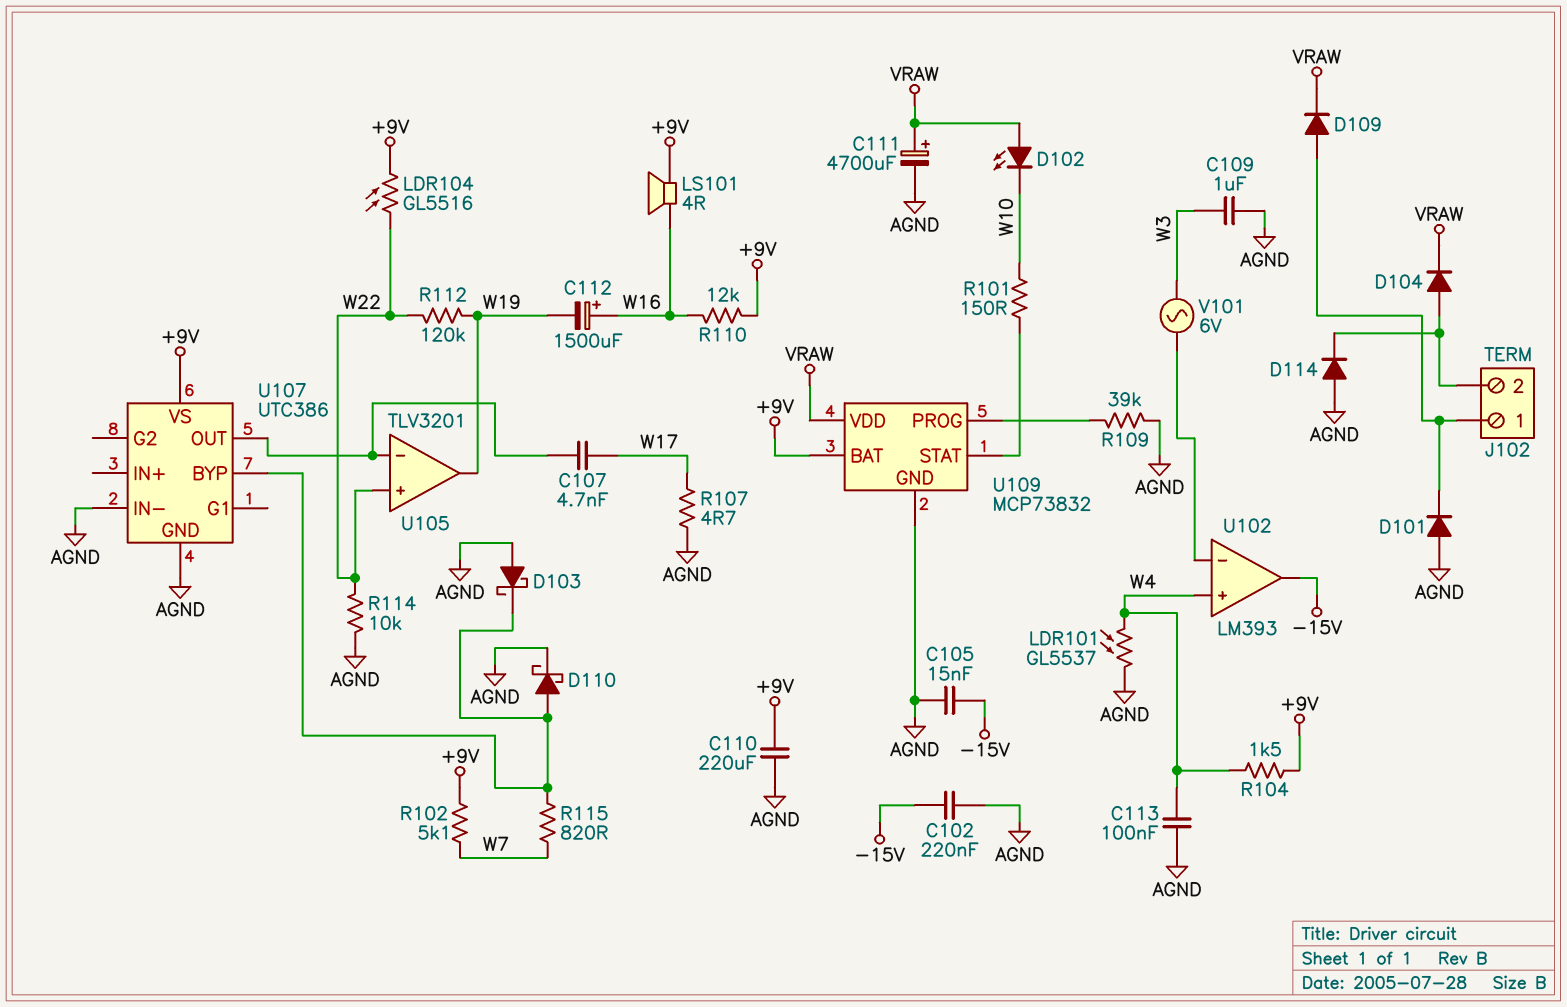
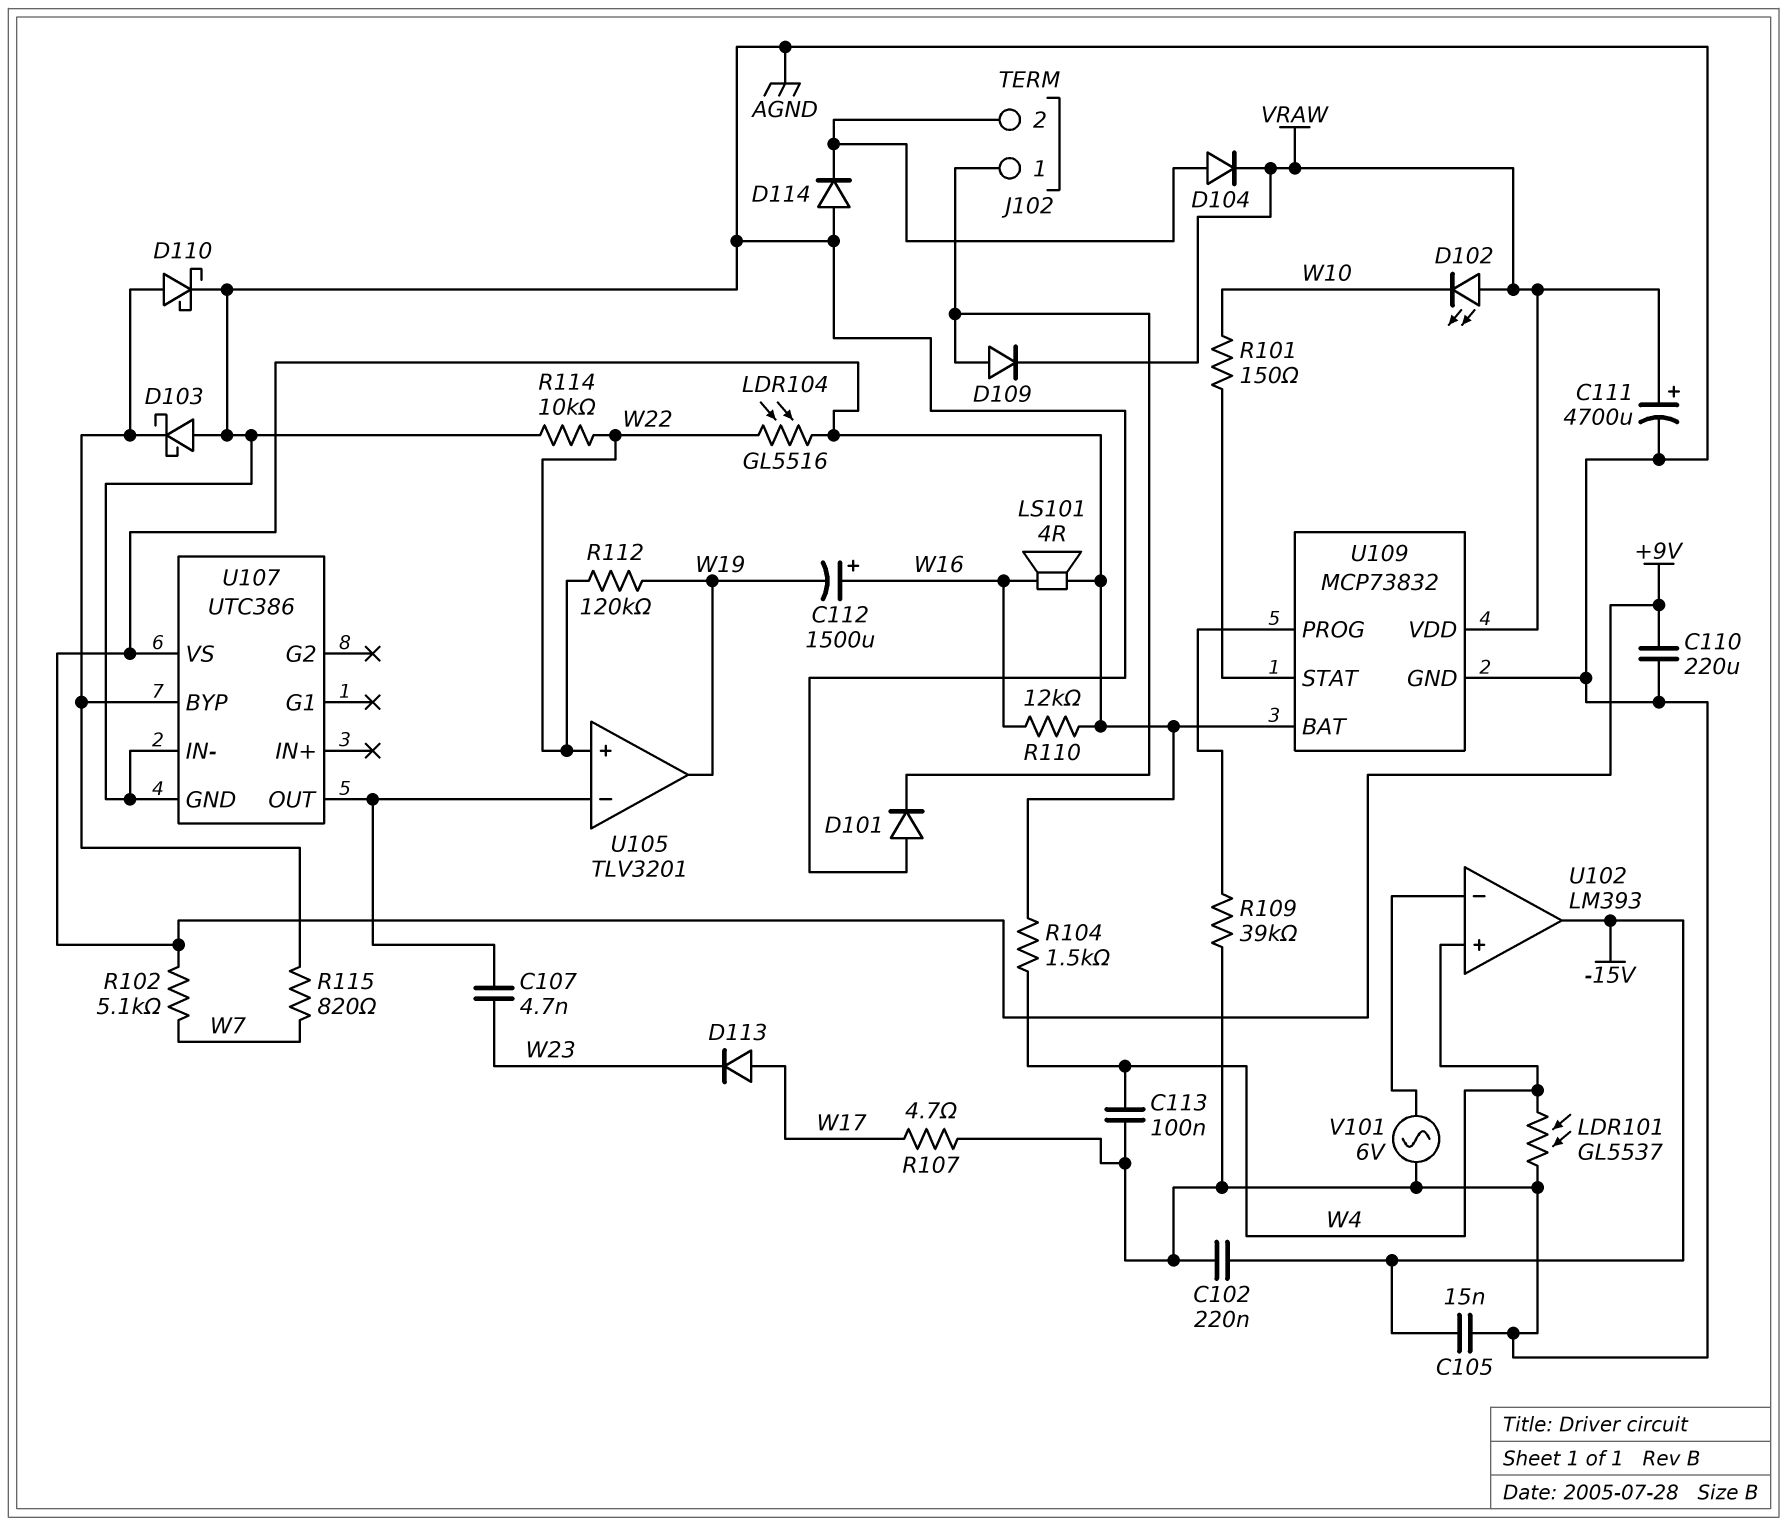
C107: 4.7nF (U105/in-, W17) -> 4.7nF (U105/in-, W23)
C109: 1uF (AGND, W3) -> none
D113: none -> diode (A W17, K W23)
V101: AC 6V (U102/in-, W3) -> AC 6V (AGND, U102/in-)

